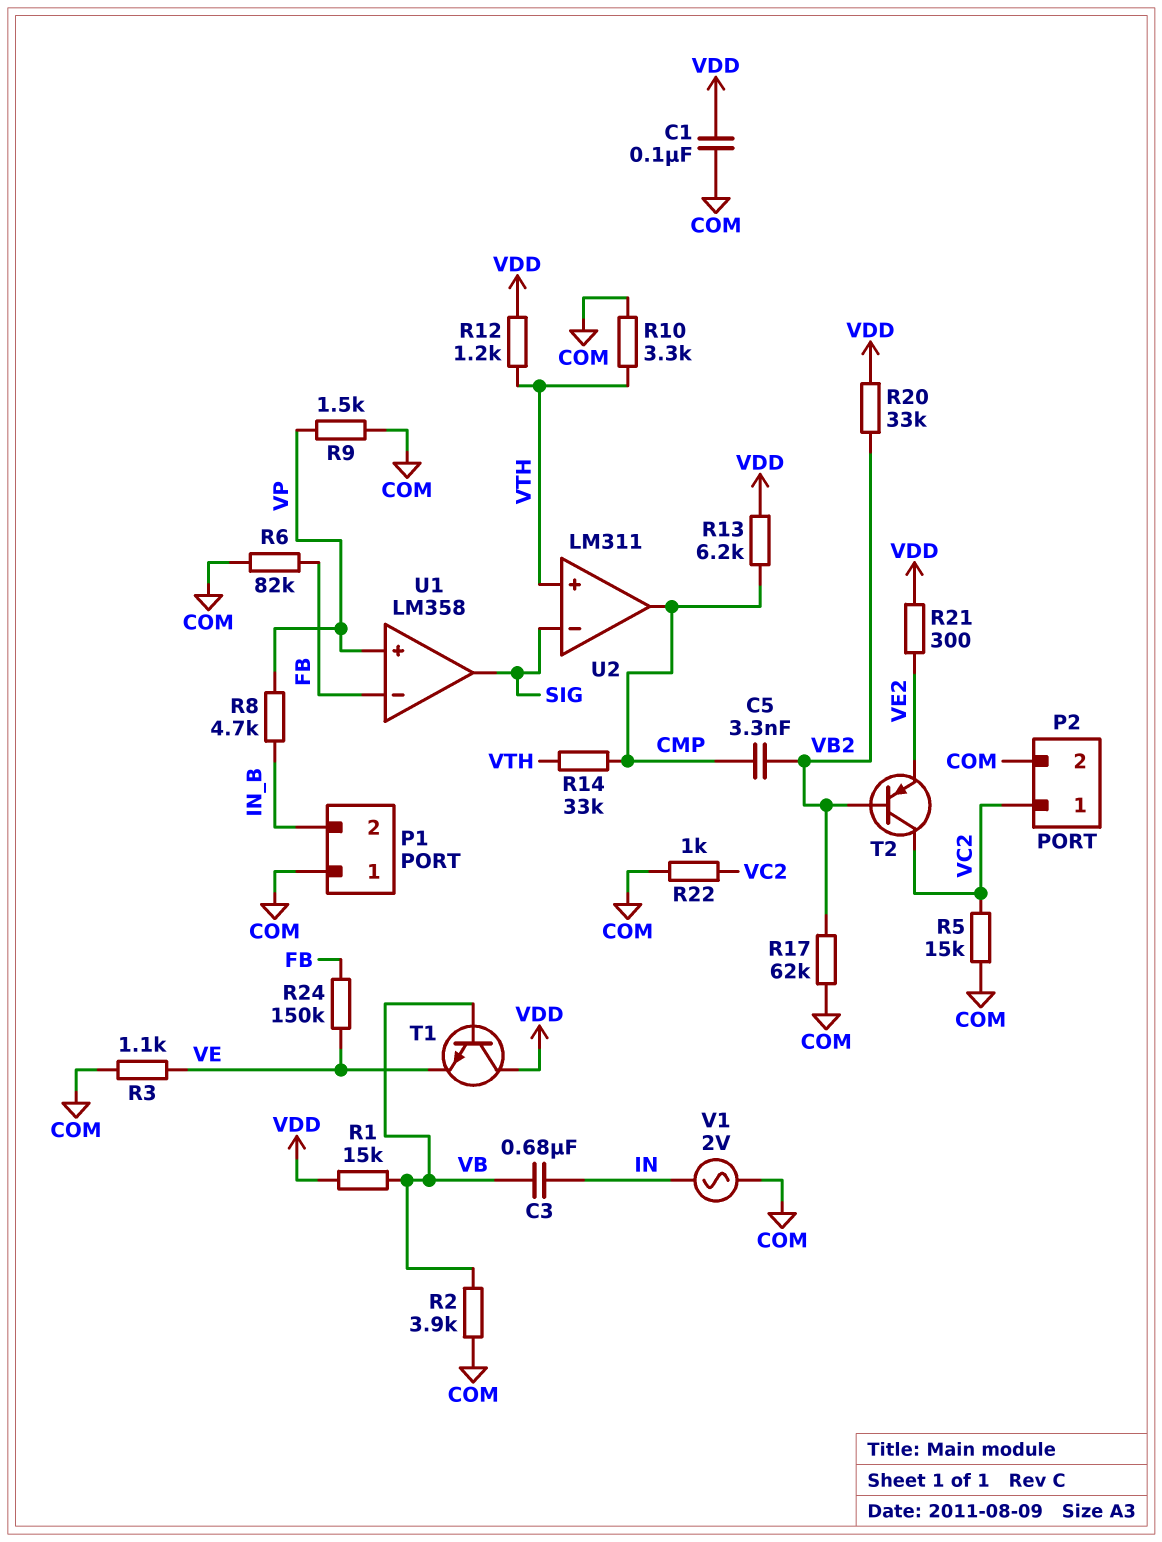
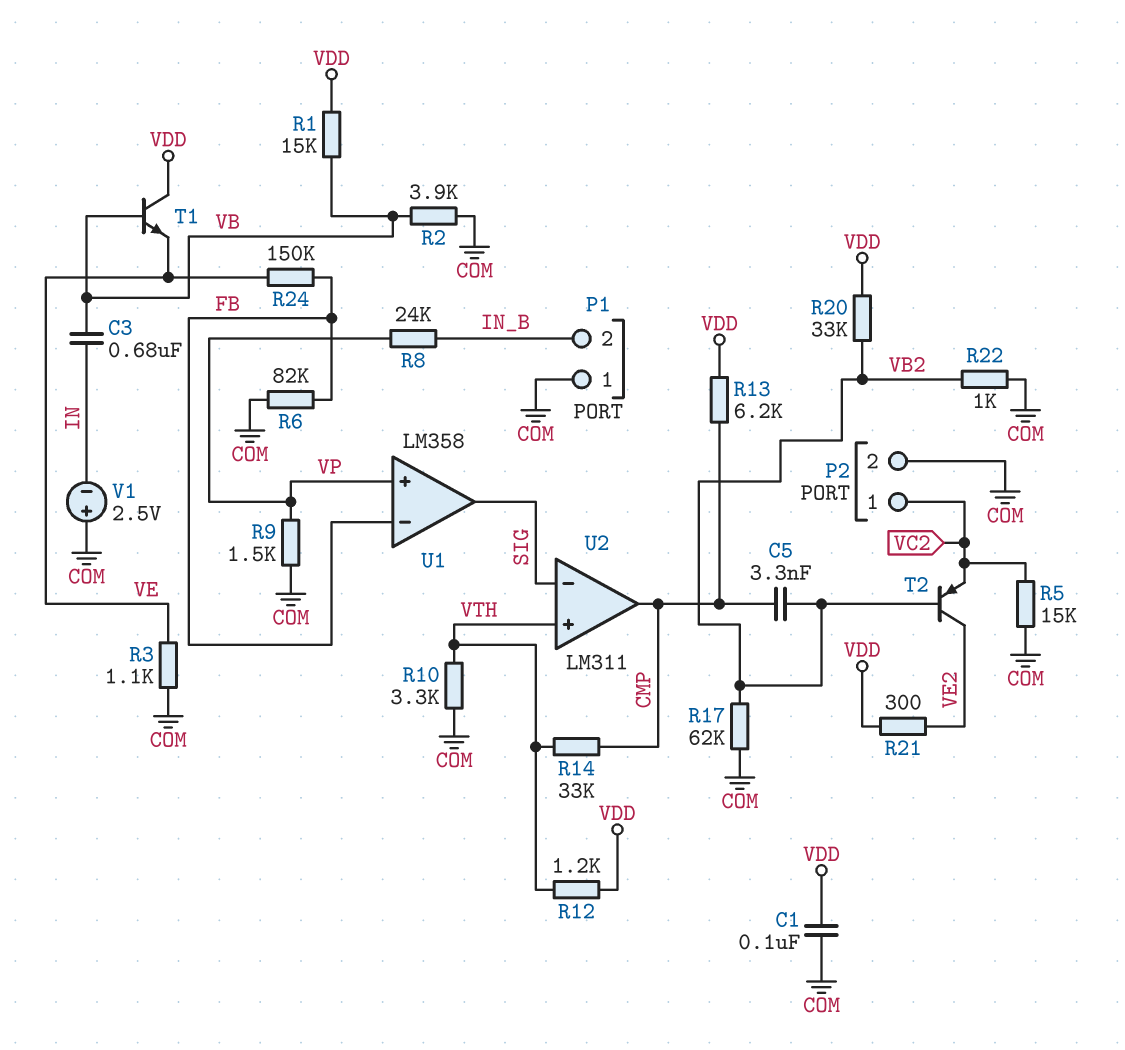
R8: 4.7k (IN_B, VP) -> 24k (IN_B, VP)
R22: 1k (COM, VC2) -> 1k (COM, VB2)
T2: PNP (B VB2, C VC2, E VE2) -> PNP (B VB2, C VE2, E VC2)
V1: AC 2V (COM, IN) -> 2.5V (plus COM, minus IN)

